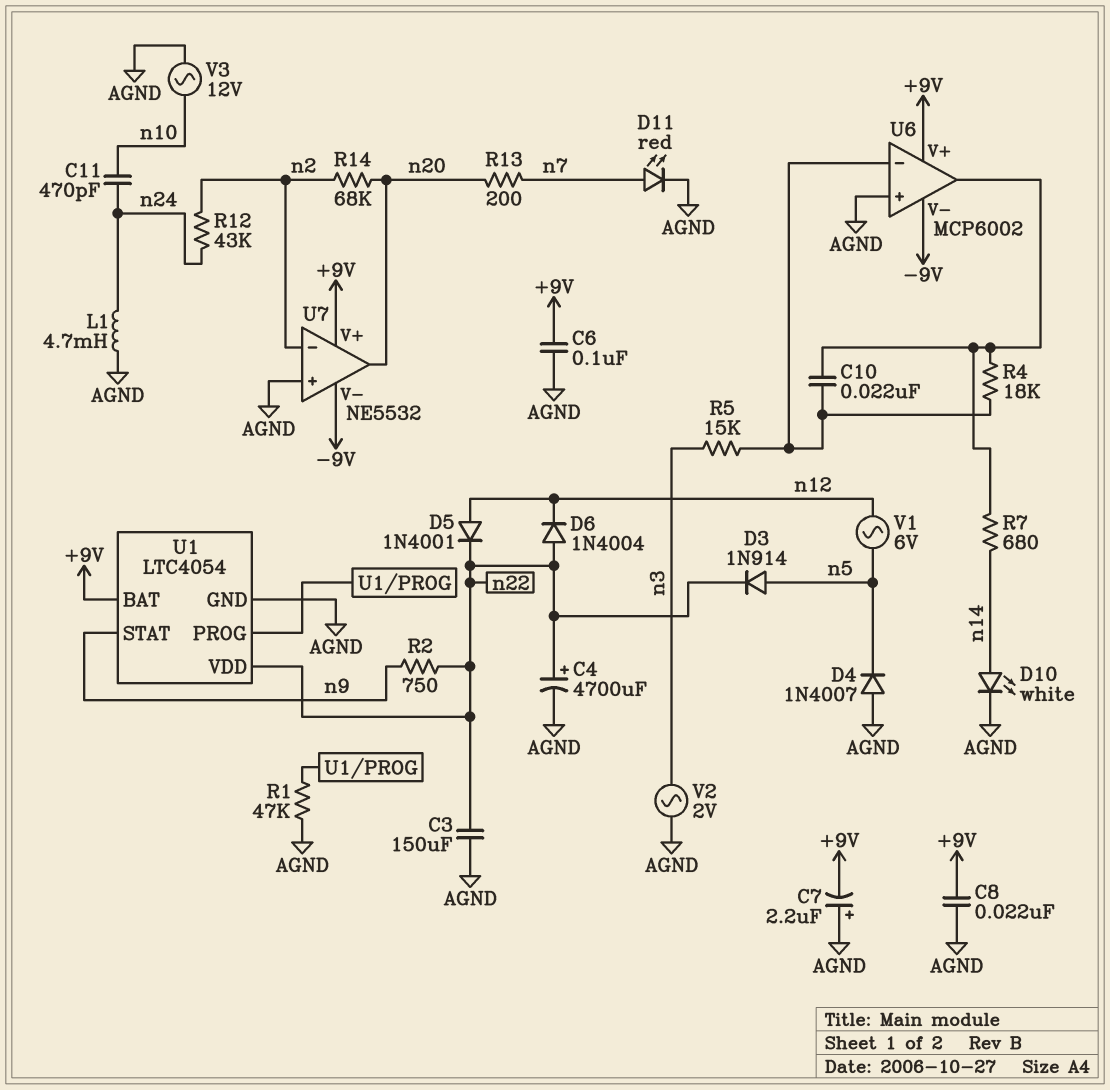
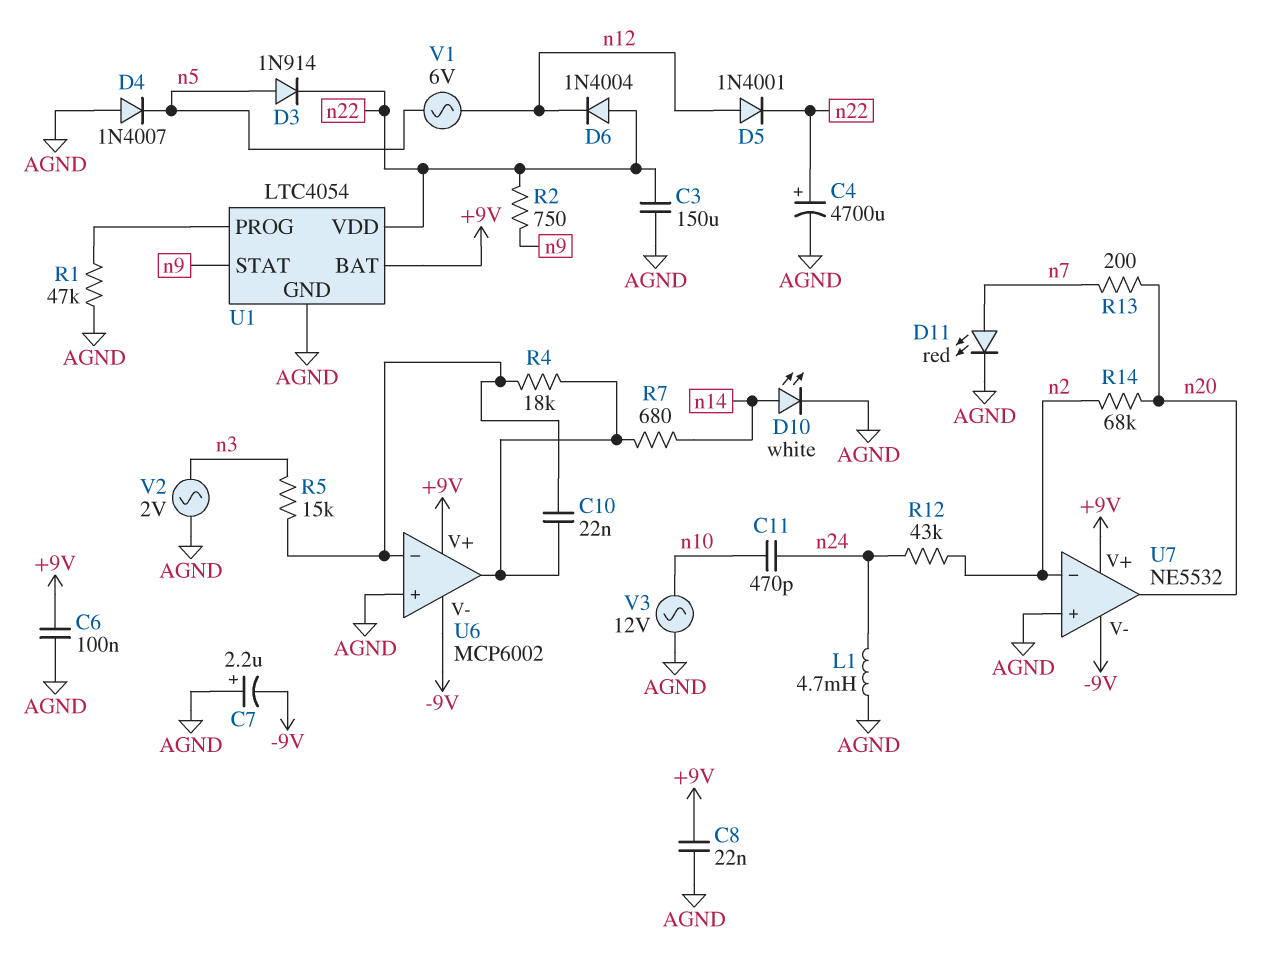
C7: 2.2uF (plus AGND, minus +9V) -> 2.2uF (plus AGND, minus -9V)

